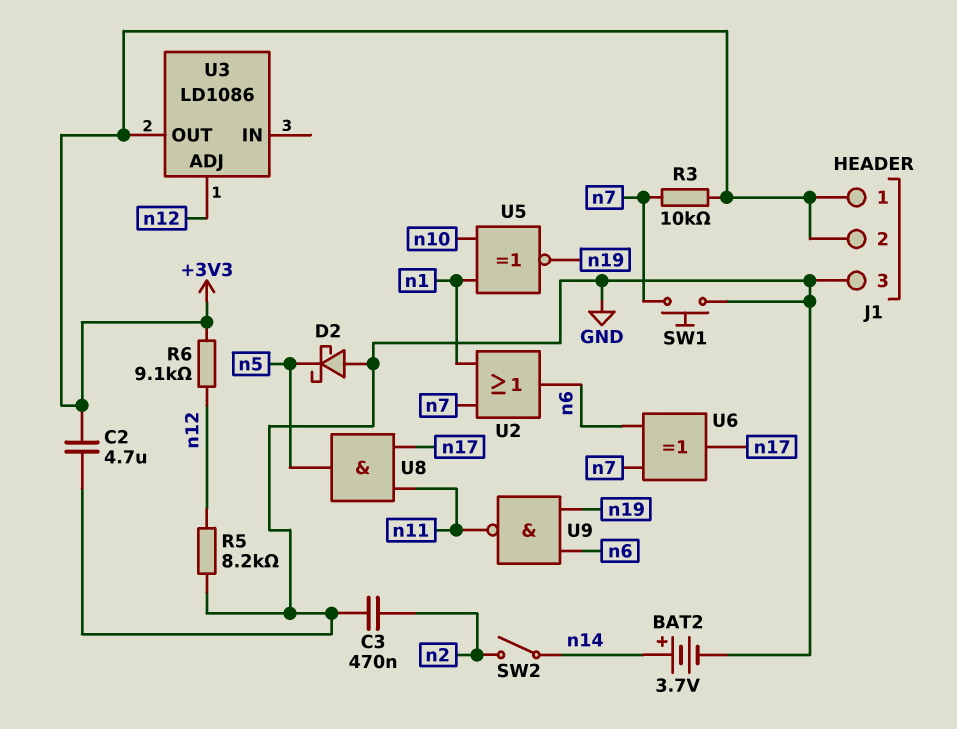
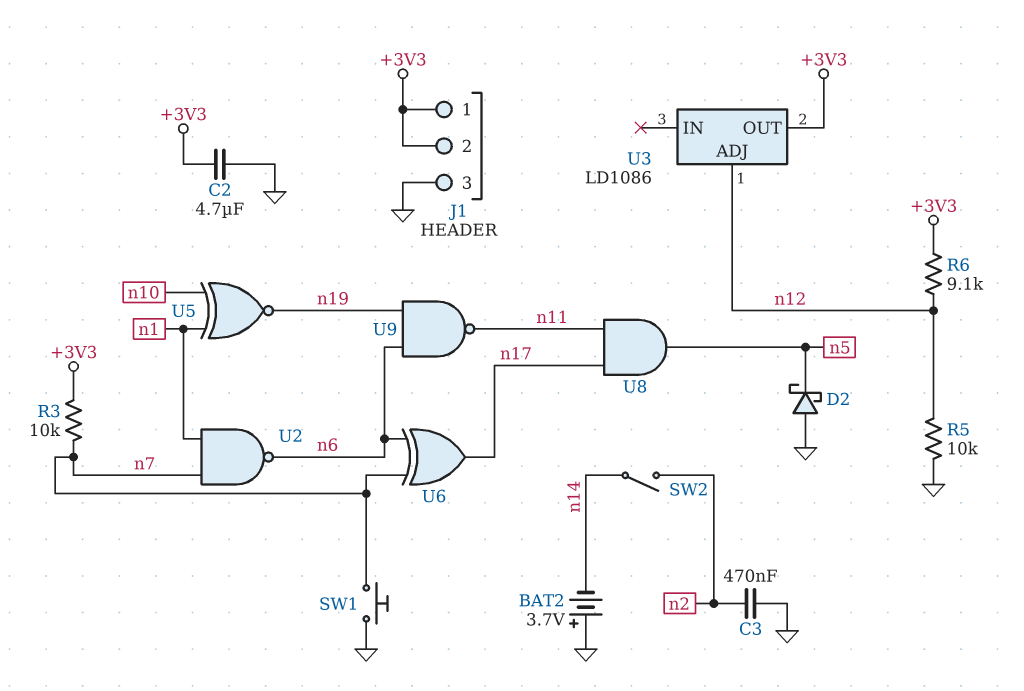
BAT2: 3.7V (plus n14, minus GND) -> 3.7V (plus GND, minus n14)
R5: 8.2k (GND, n12) -> 10k (GND, n12)
U2: OR (in n1, in n7, out n6) -> NAND (in n1, in n7, out n6)

